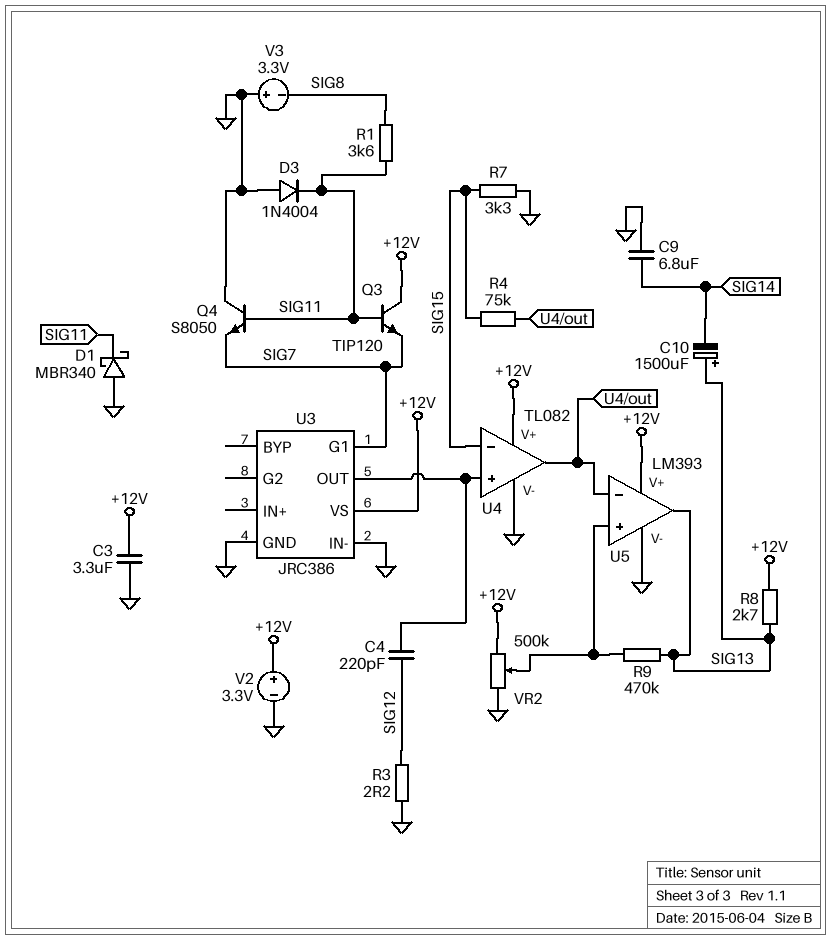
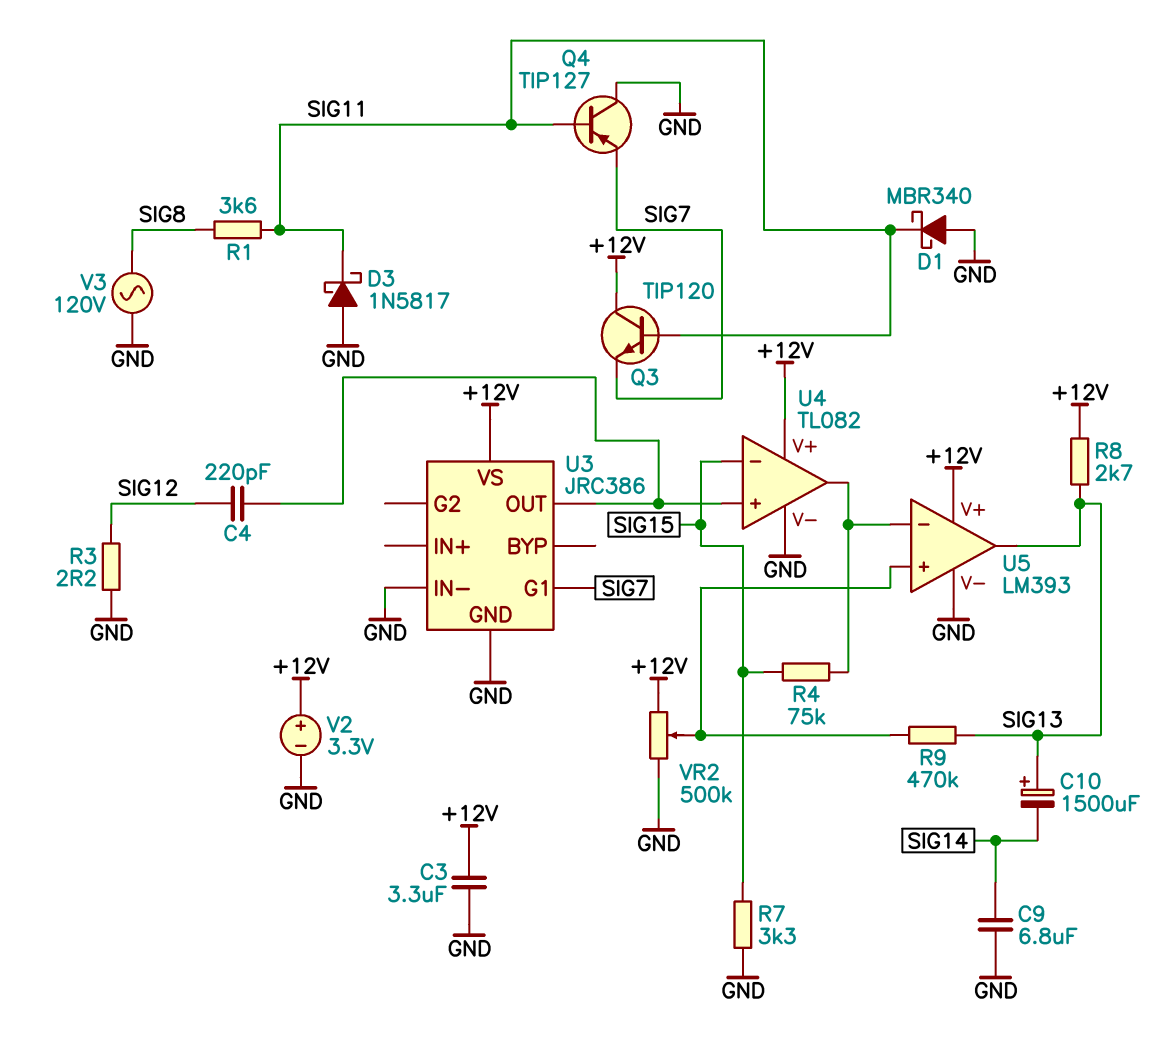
D3: diode 1N4004 (A GND, K SIG11) -> schottky 1N5817 (A GND, K SIG11)
Q4: NPN S8050 (B SIG11, C GND, E SIG7) -> PNP TIP127 (B SIG11, C GND, E SIG7)
V3: 3.3V (plus GND, minus SIG8) -> AC 120V (GND, SIG8)

